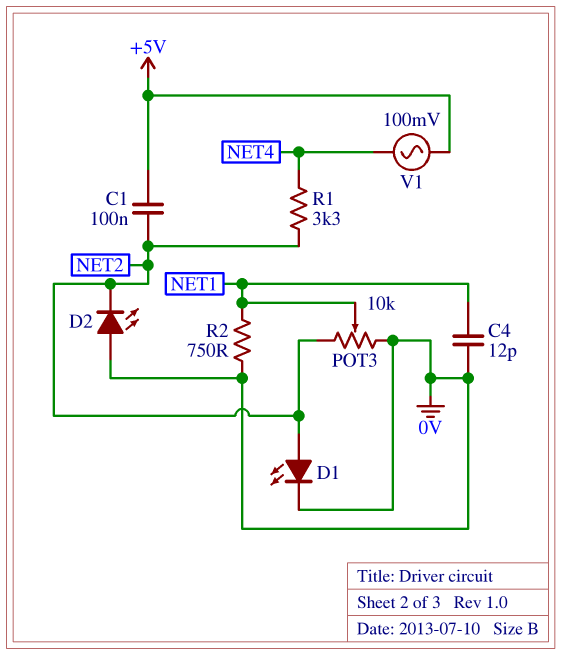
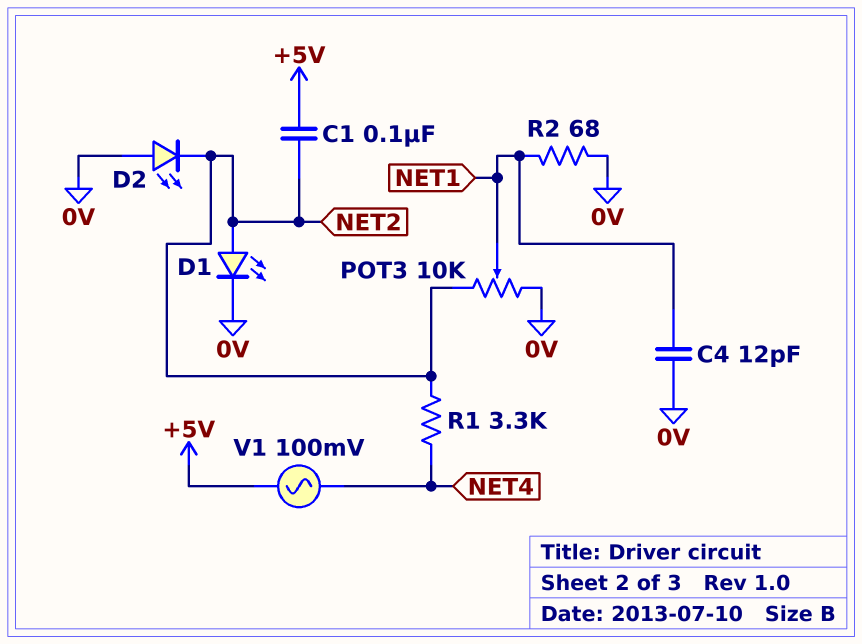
R2: 750 (0V, NET1) -> 68 (0V, NET1)

